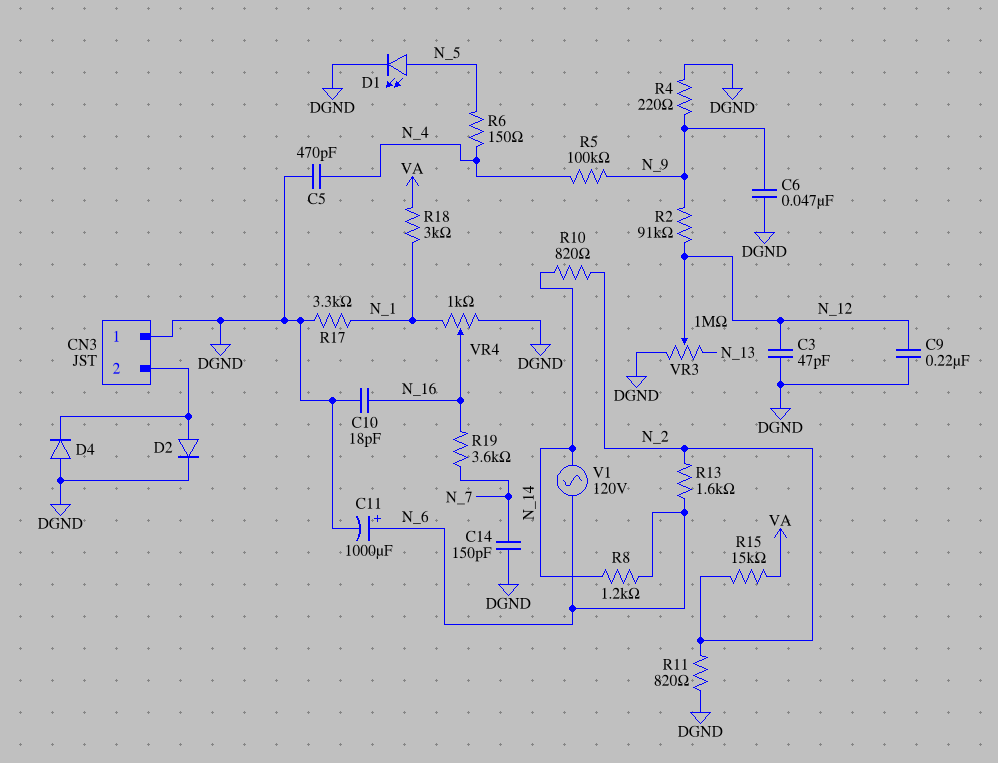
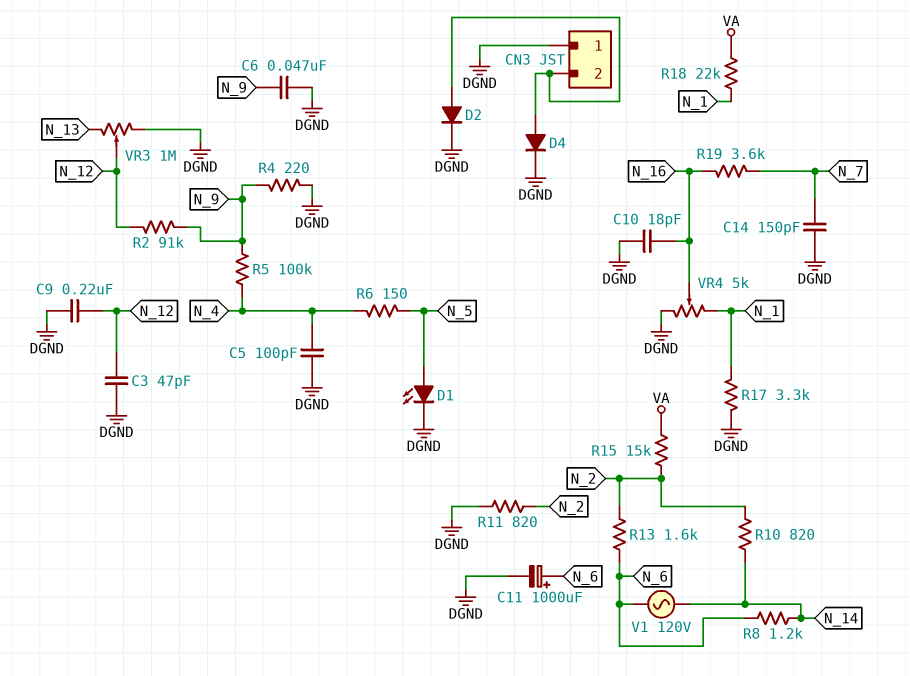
C5: 470pF (DGND, N_4) -> 100pF (DGND, N_4)
D4: diode (A DGND, K CN3/2) -> diode (A CN3/2, K DGND)
R18: 3k (N_1, VA) -> 22k (N_1, VA)
VR4: 1k (DGND, N_1, wiper N_16) -> 5k (DGND, N_1, wiper N_16)

